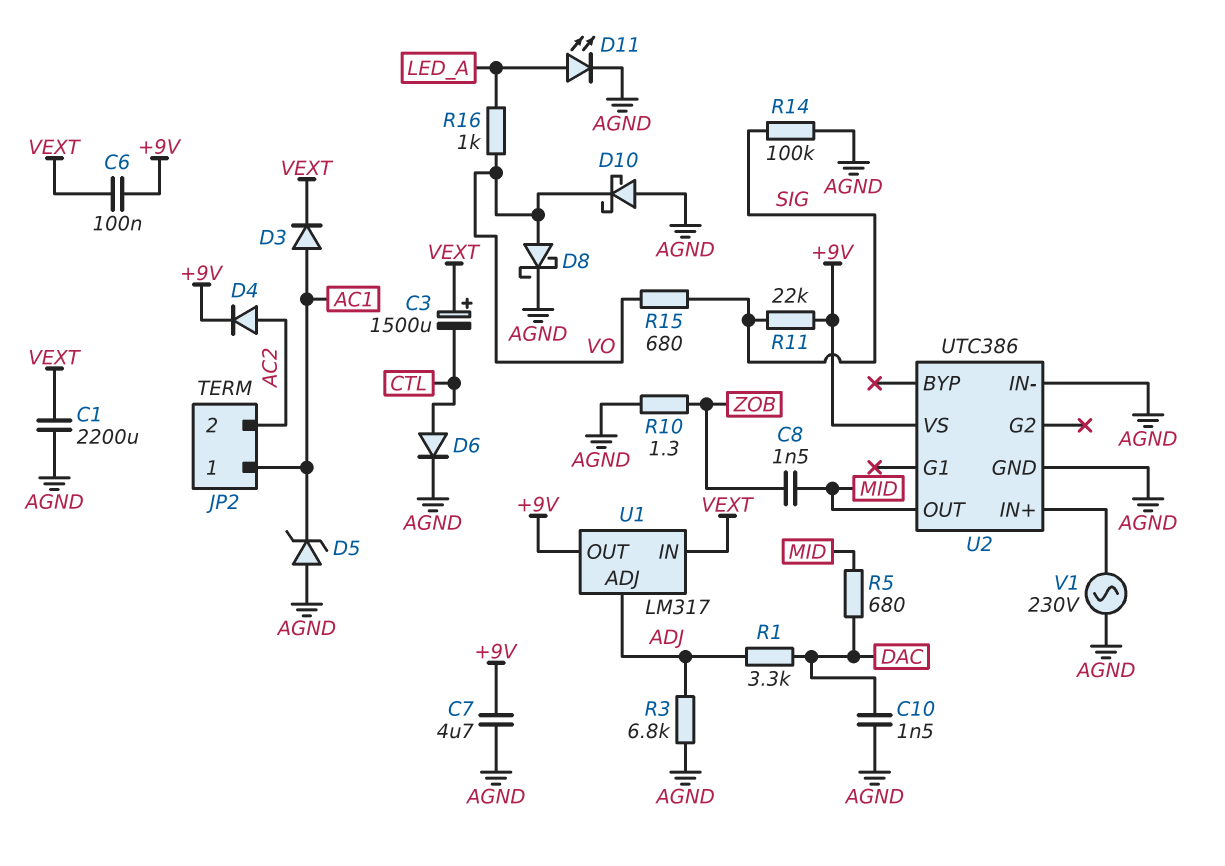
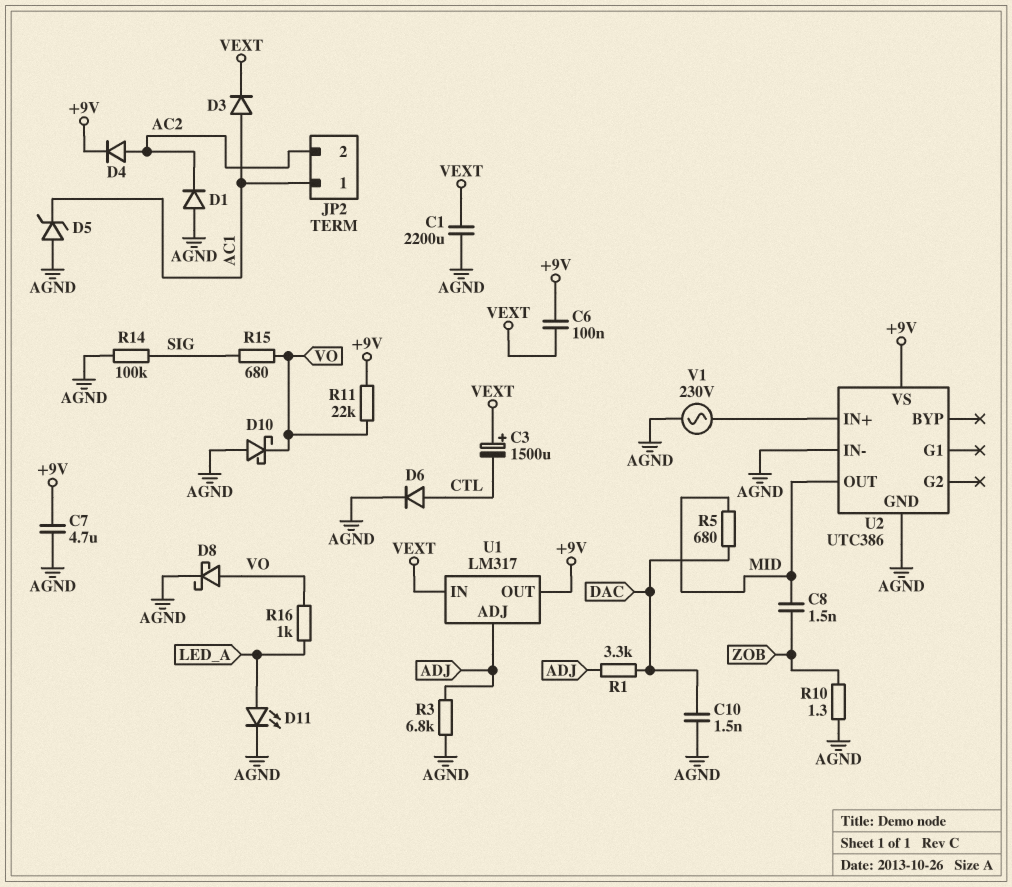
D1: none -> diode (A AGND, K AC2)
R11: 22k (+9V, SIG) -> 22k (+9V, VO)

